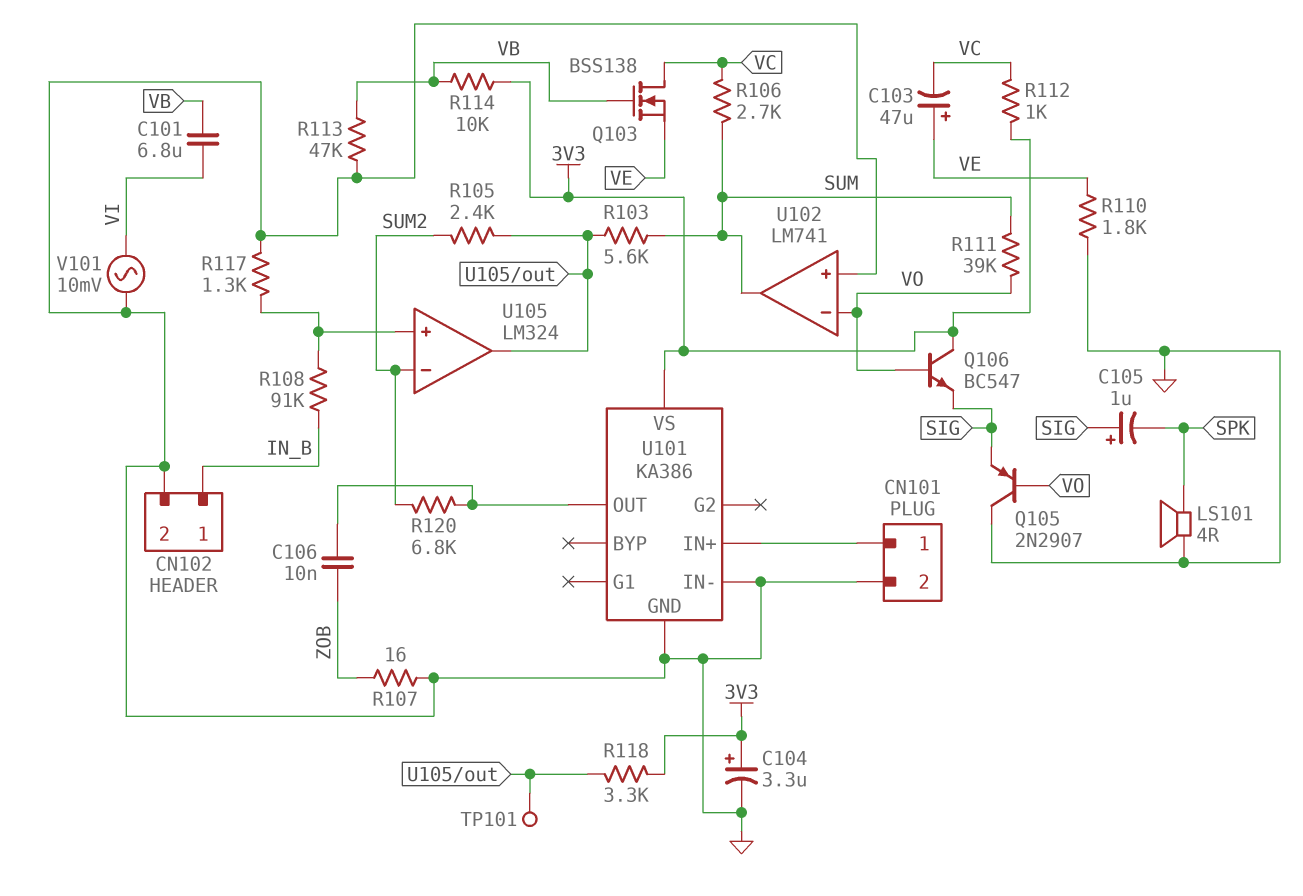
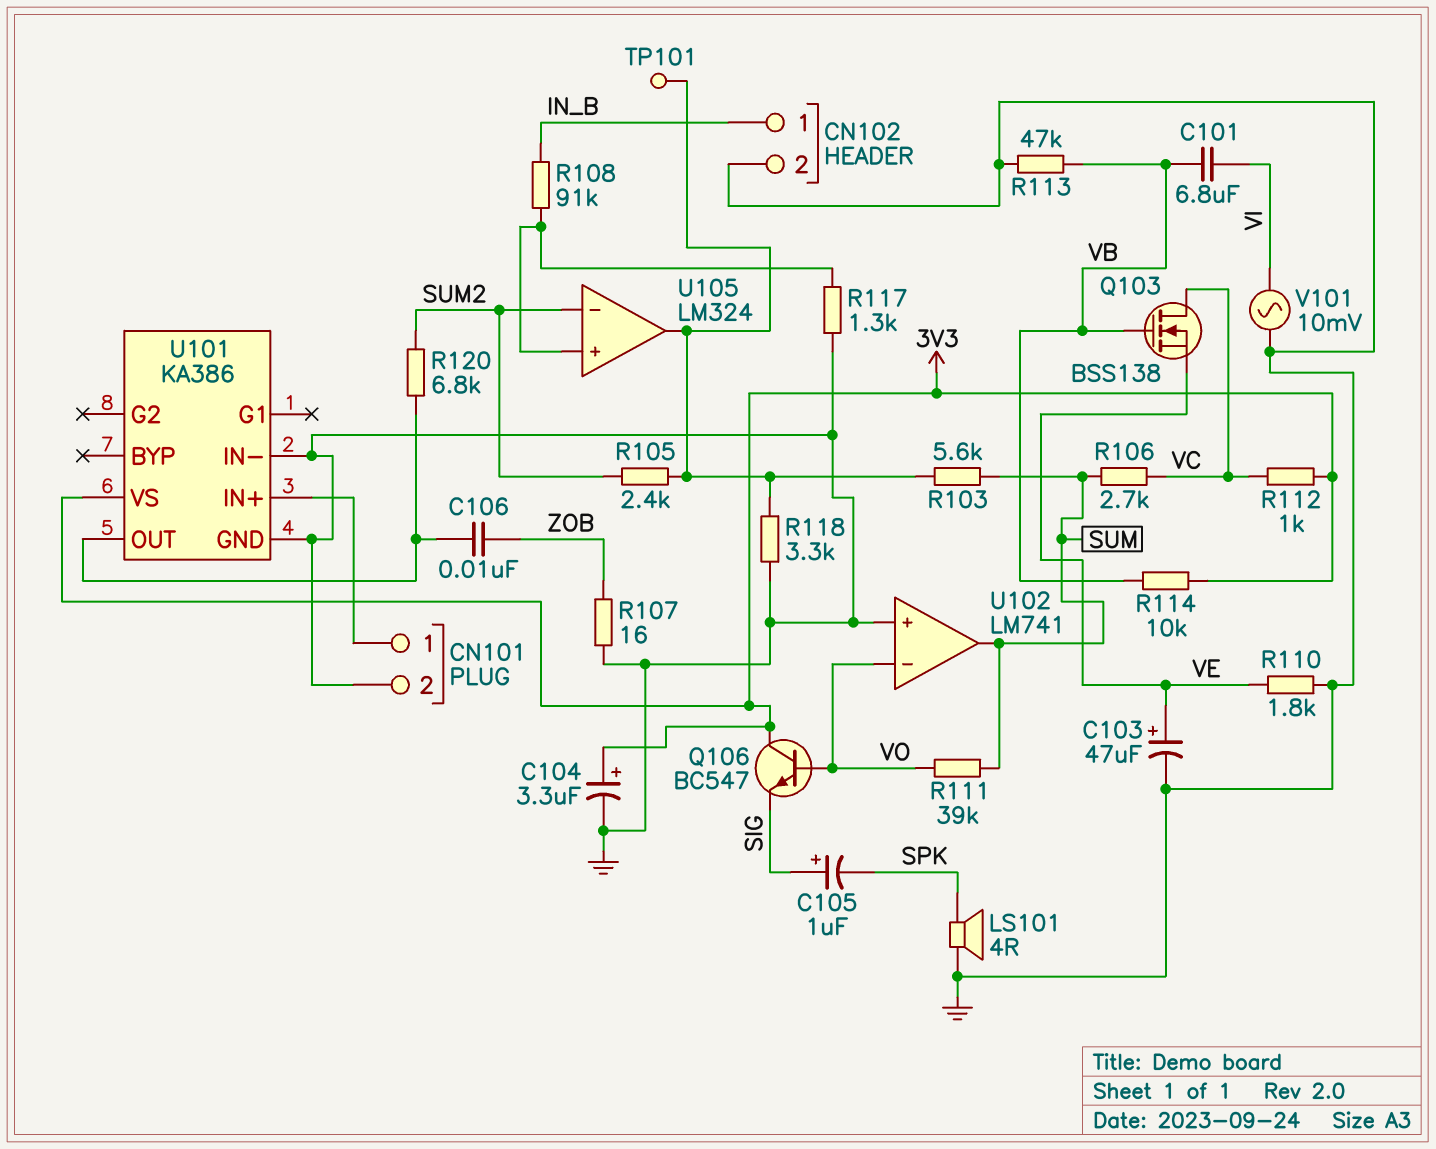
C103: 47uF (plus VE, minus VC) -> 47uF (plus VE, minus GND)
Q105: PNP 2N2907 (B VO, C GND, E SIG) -> none
R118: 3.3k (3V3, U105/out) -> 3.3k (GND, U105/out)

